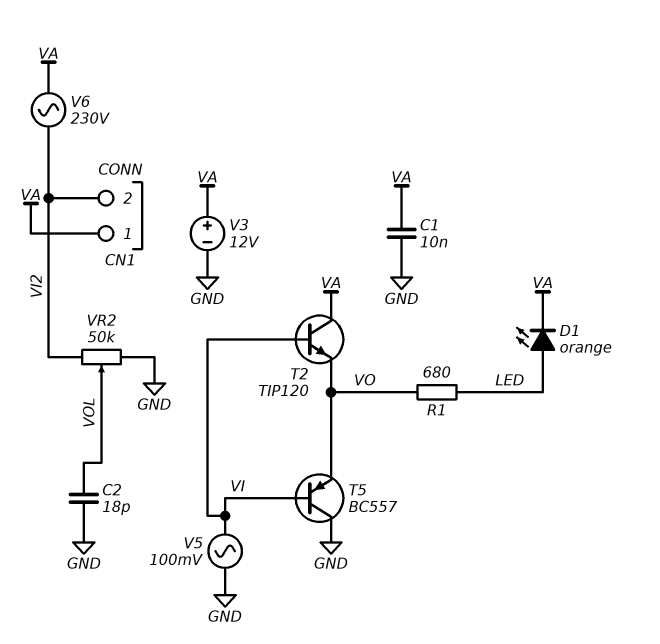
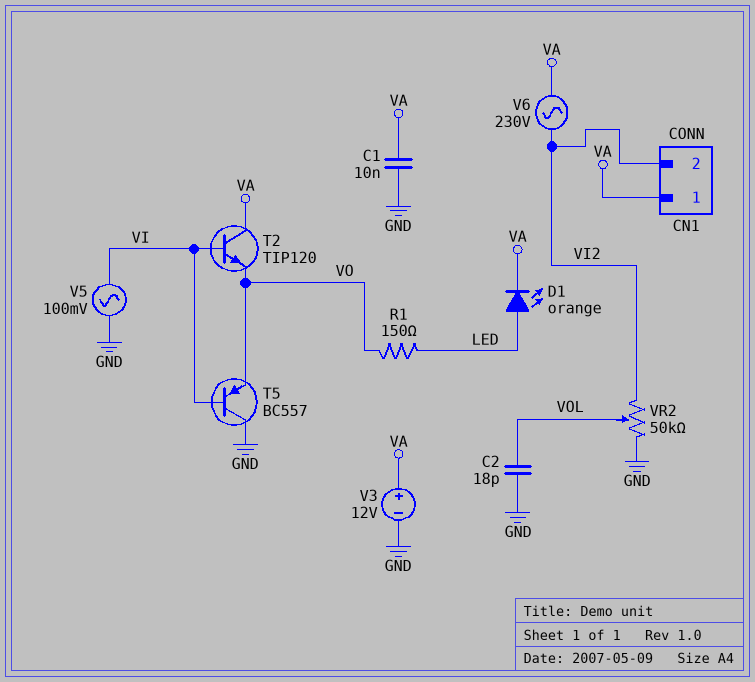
R1: 680 (LED, VO) -> 150 (LED, VO)

